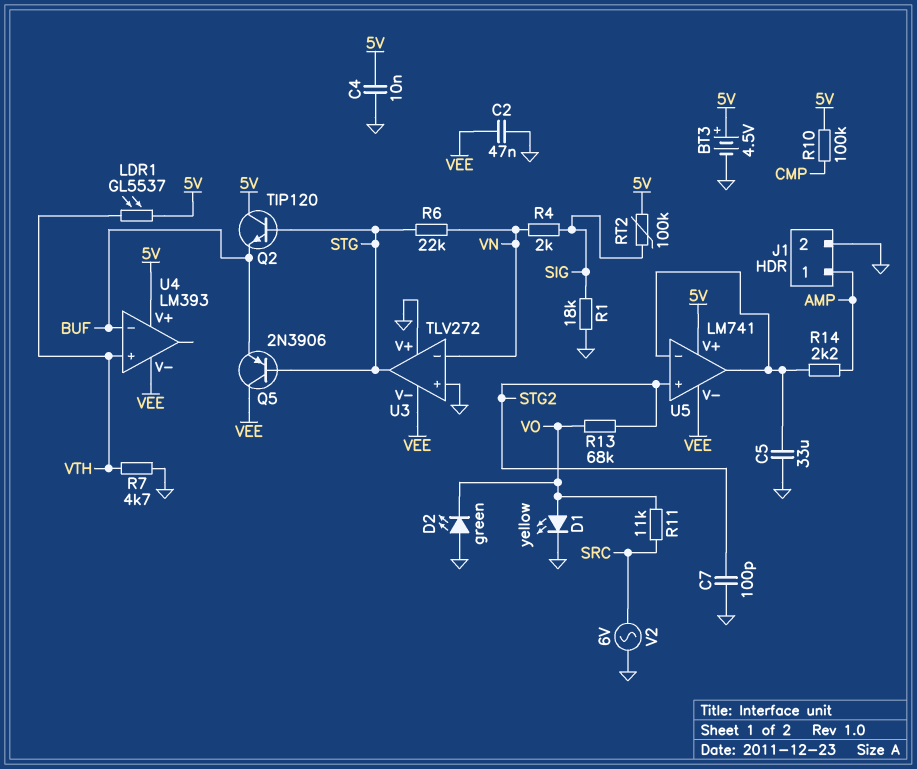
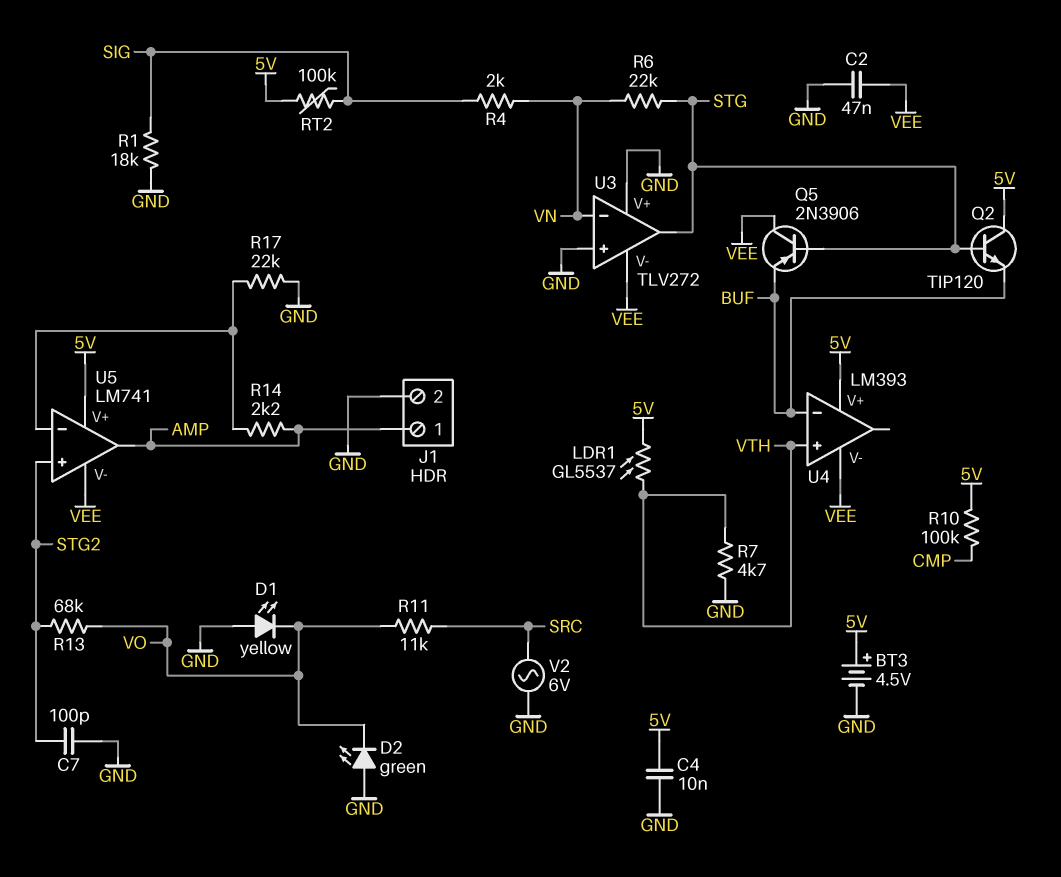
C5: 33uF (GND, U5/in-) -> none
D1: LED yellow (A VO, K GND) -> LED yellow (A GND, K VO)
R17: none -> 22k (GND, U5/in-)
U5 pin out: U5/in- -> AMP

